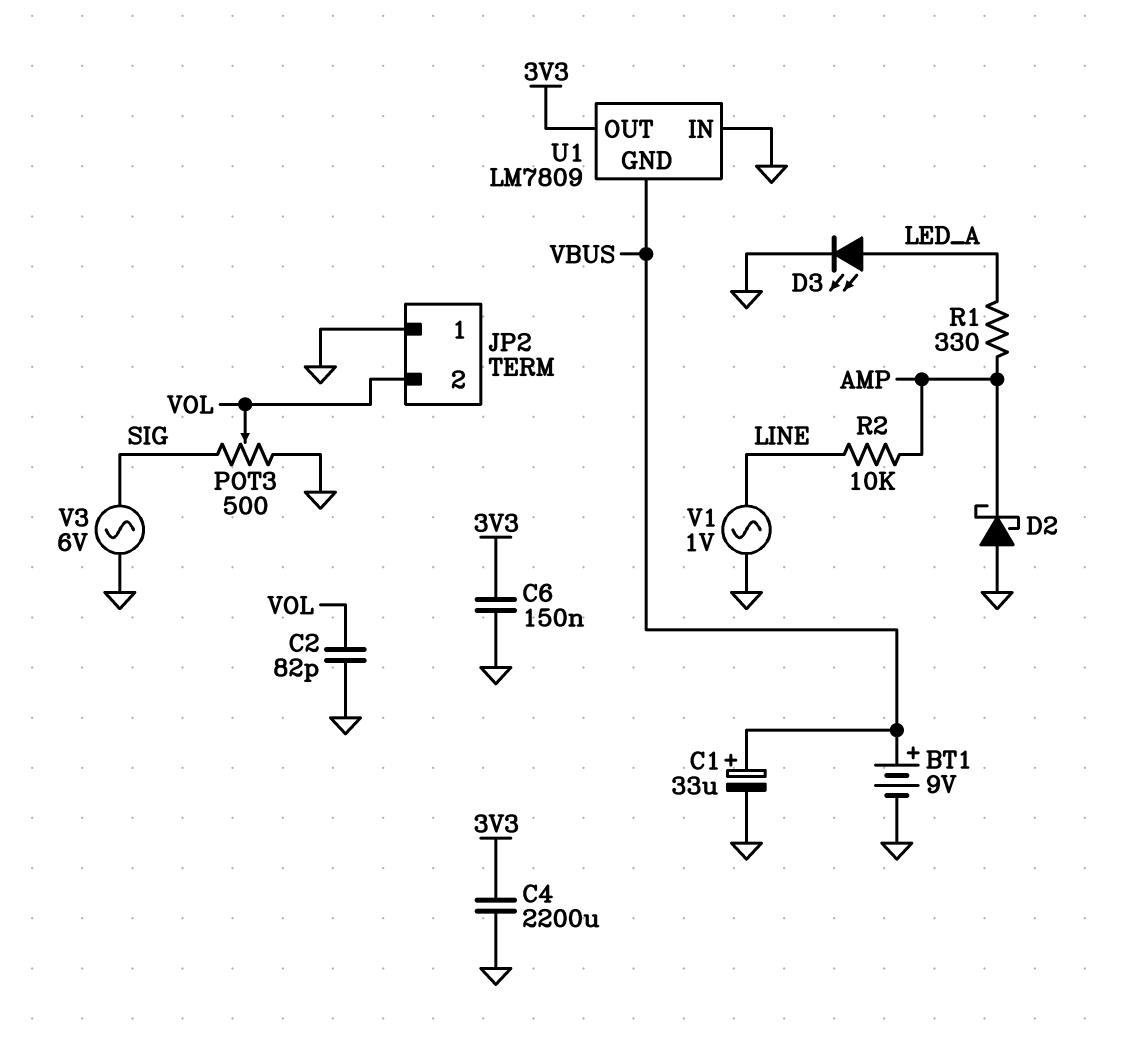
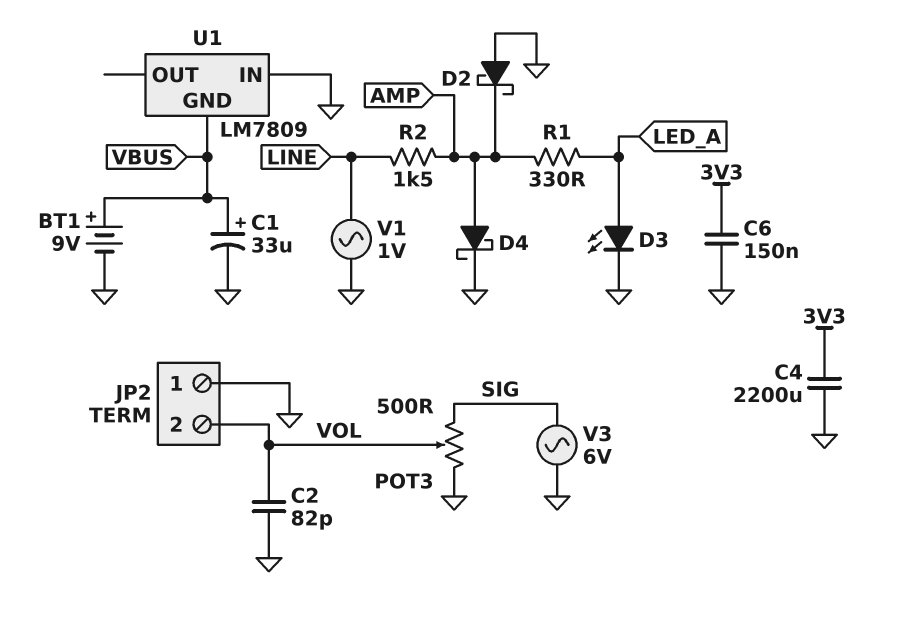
D4: none -> schottky (A AMP, K GND)
R2: 10k (AMP, LINE) -> 1.5k (AMP, LINE)
U1 pin OUT: 3V3 -> none

